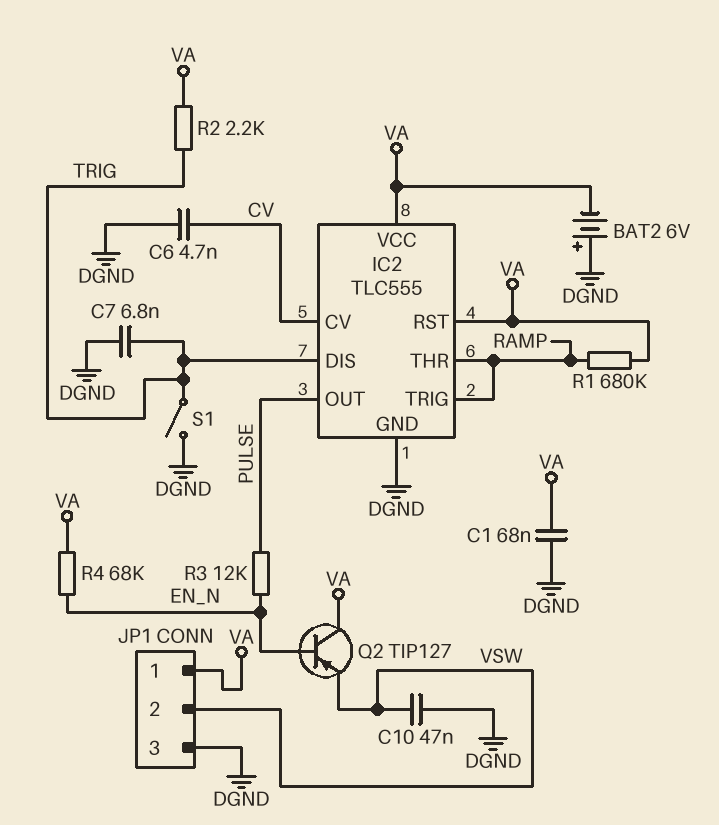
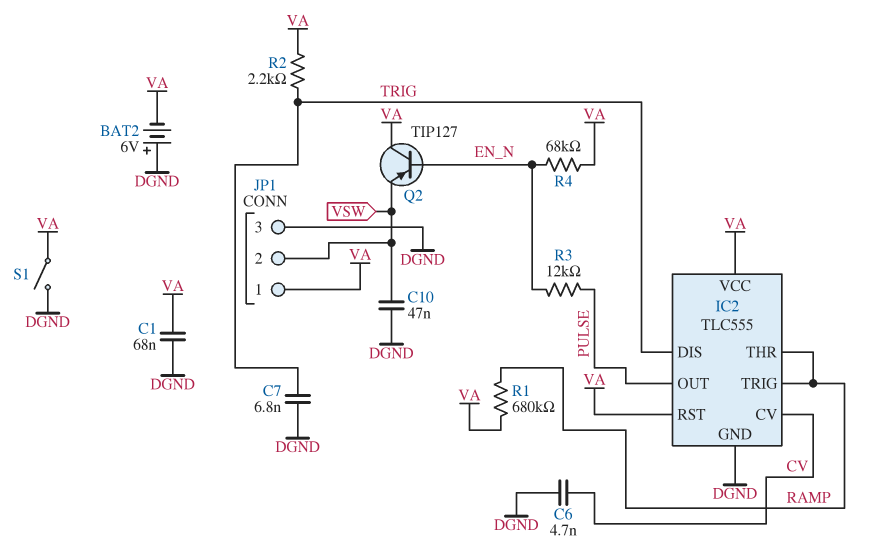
S1: switch (DGND, TRIG) -> switch (DGND, VA)

